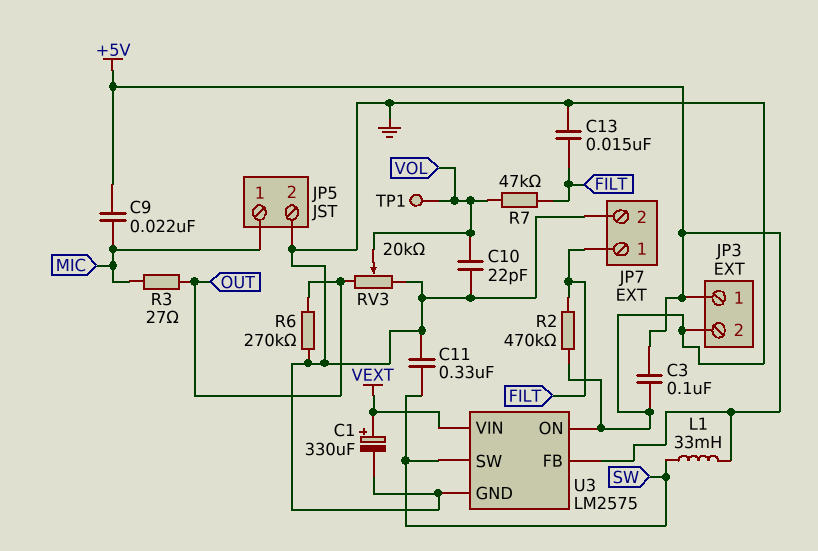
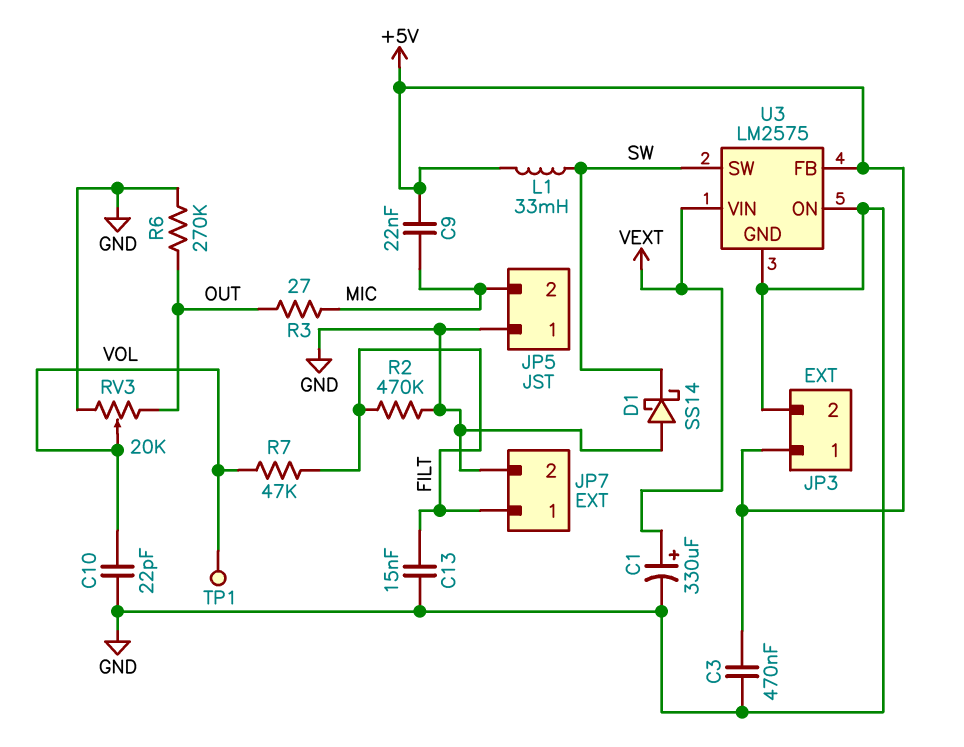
C3: 100nF (+5V, GND) -> 470nF (+5V, GND)
C11: 330nF (GND, SW) -> none
D1: none -> schottky SS14 (A GND, K SW)
JP5 pin 1: MIC -> GND
JP5 pin 2: GND -> MIC

